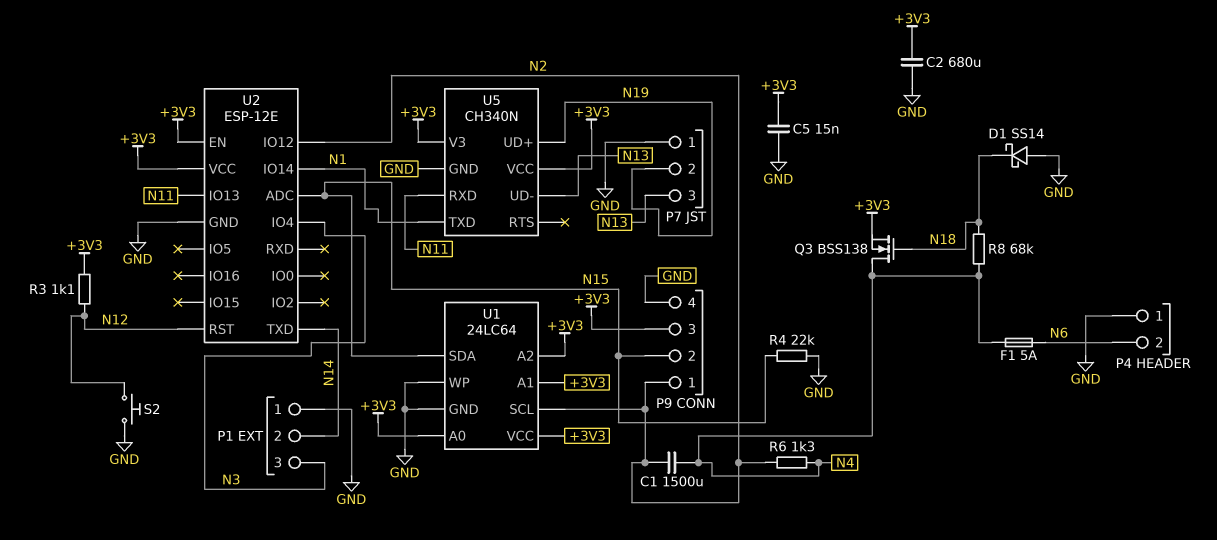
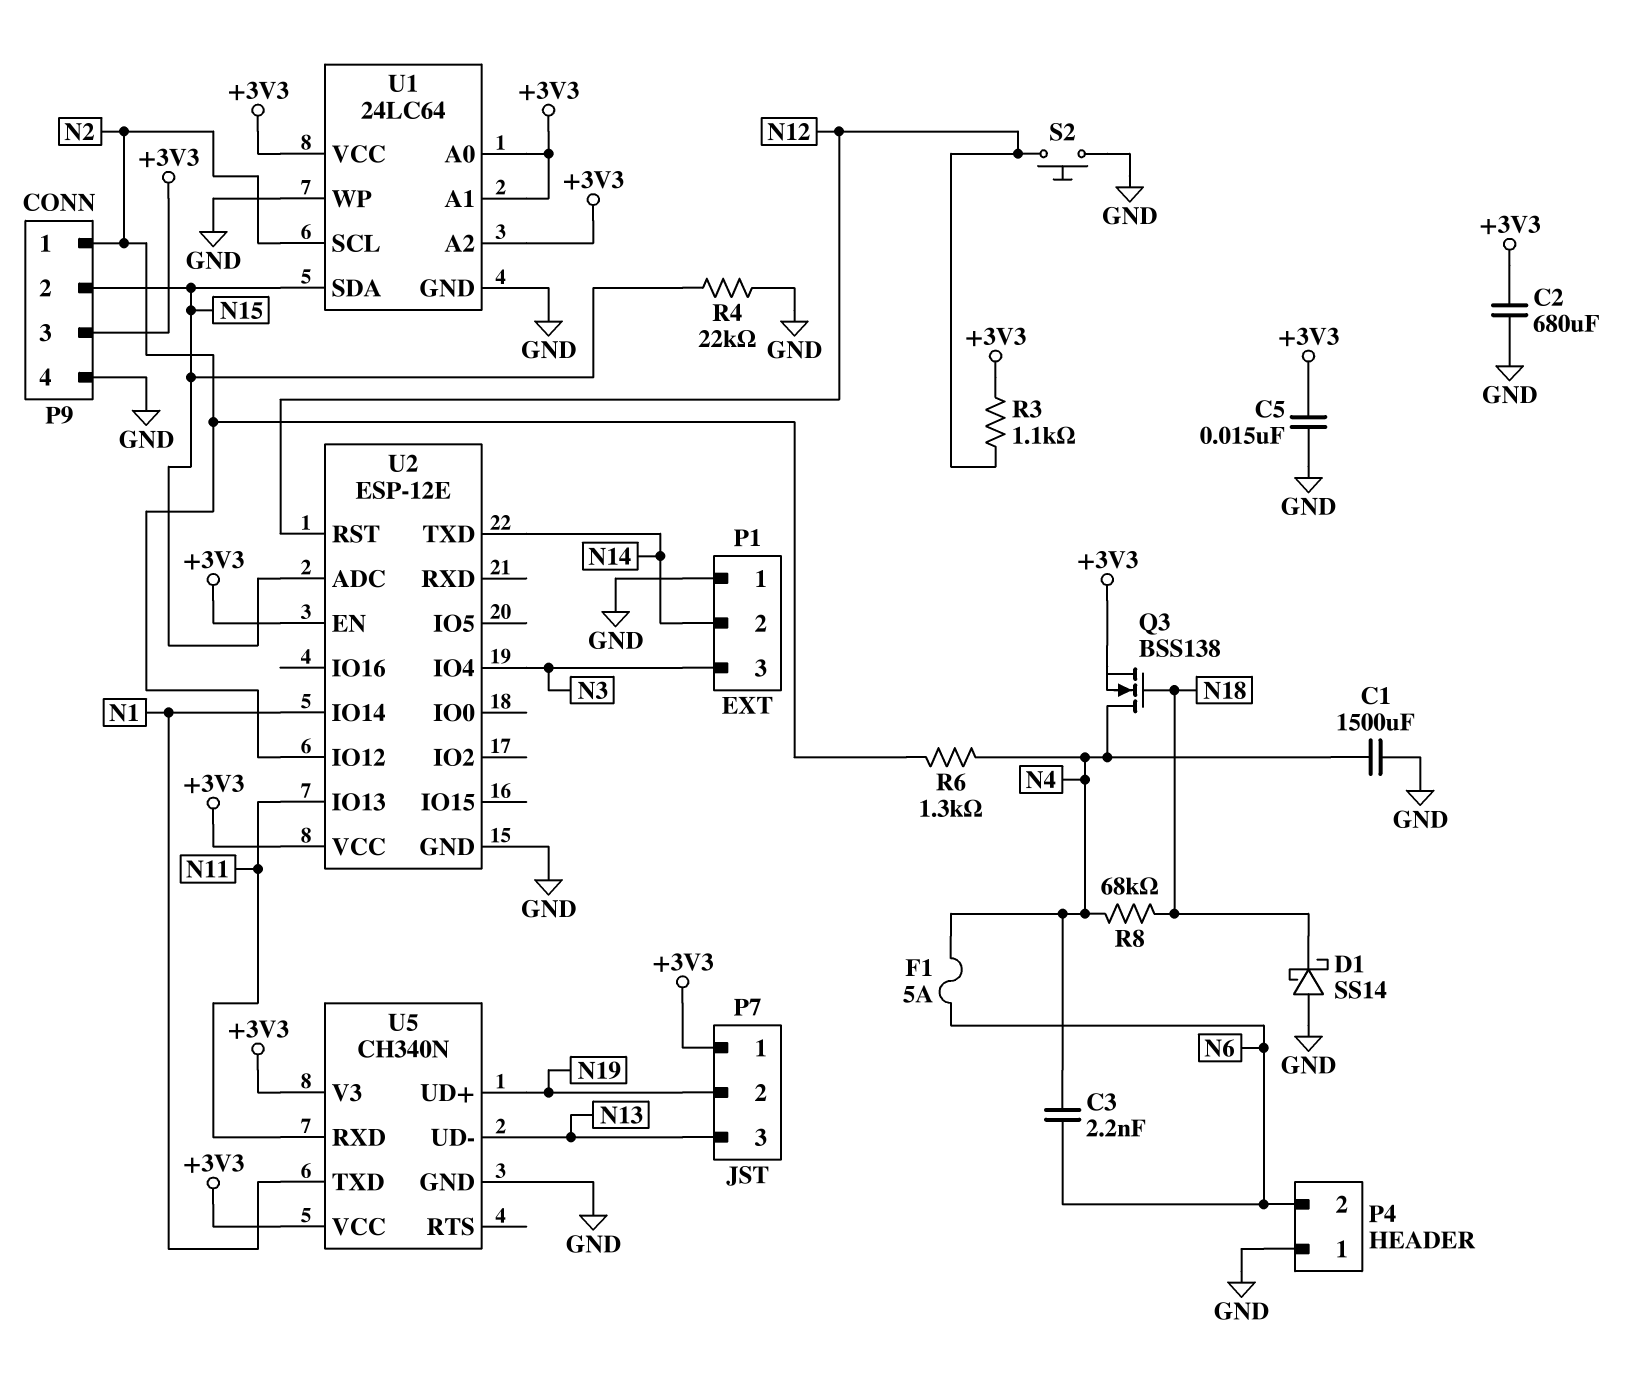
C1: 1500uF (N2, N4) -> 1500uF (GND, N4)
C3: none -> 2.2nF (N4, N6)
P7 pin 1: GND -> +3V3

